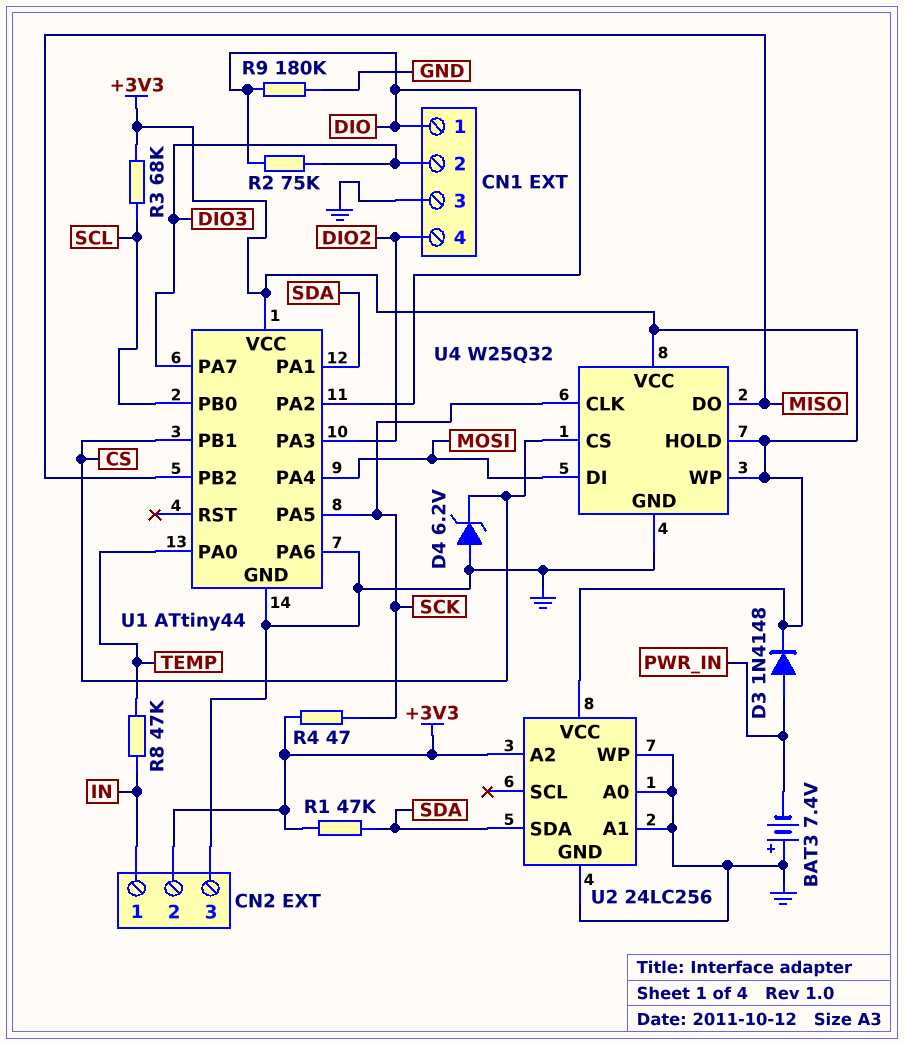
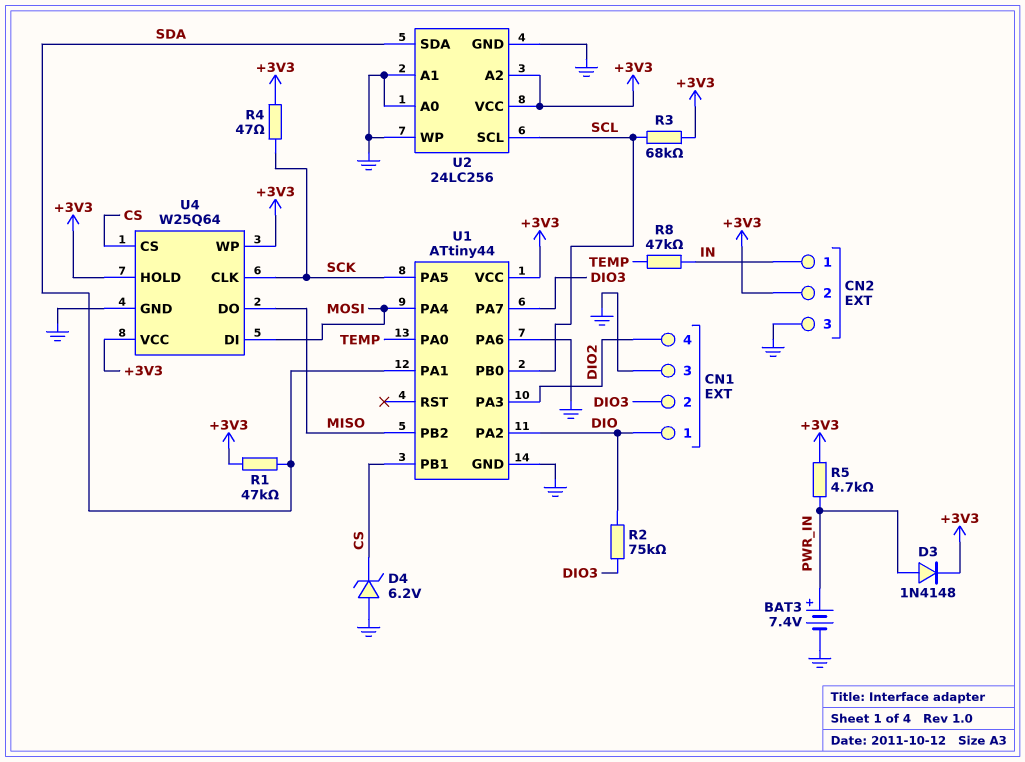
BAT3: 7.4V (plus GND, minus PWR_IN) -> 7.4V (plus PWR_IN, minus GND)
R5: none -> 4.7k (+3V3, PWR_IN)
R9: 180k (DIO, GND) -> none
U2 pin SCL: none -> SCL
U4: W25Q32 -> W25Q64

